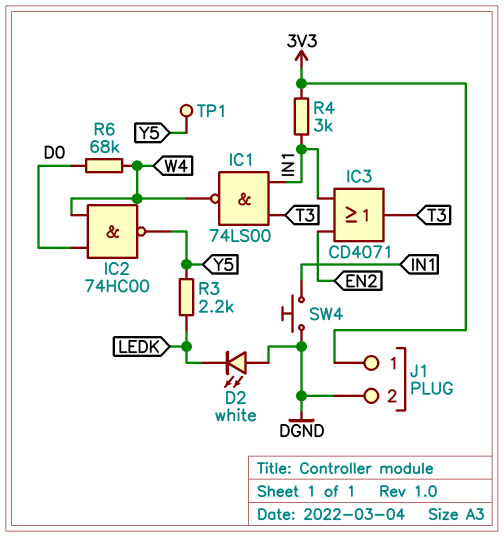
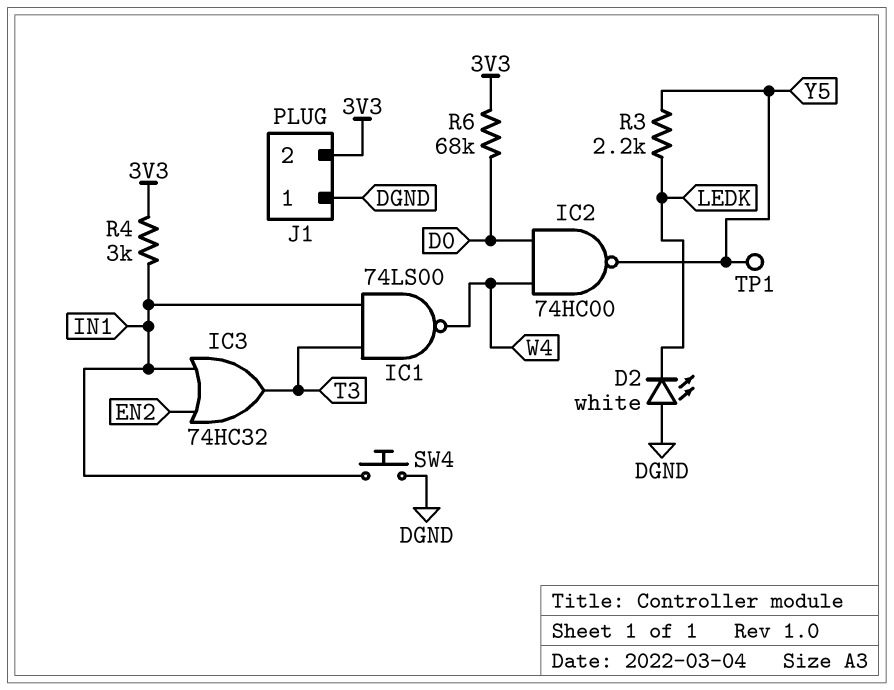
IC3: OR CD4071 (in EN2, in IN1, out T3) -> OR 74HC32 (in EN2, in IN1, out T3)
J1 pin 1: 3V3 -> DGND
J1 pin 2: DGND -> 3V3
R6: 68k (D0, W4) -> 68k (3V3, D0)

